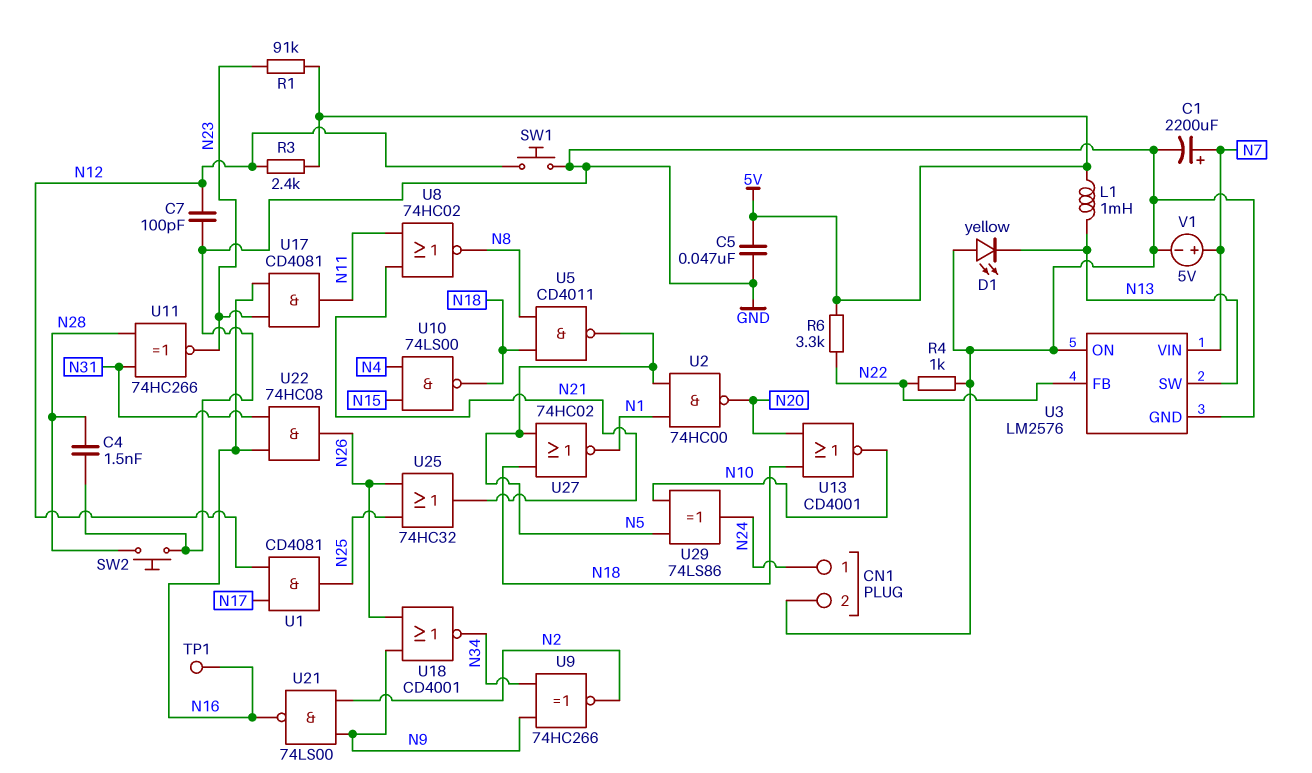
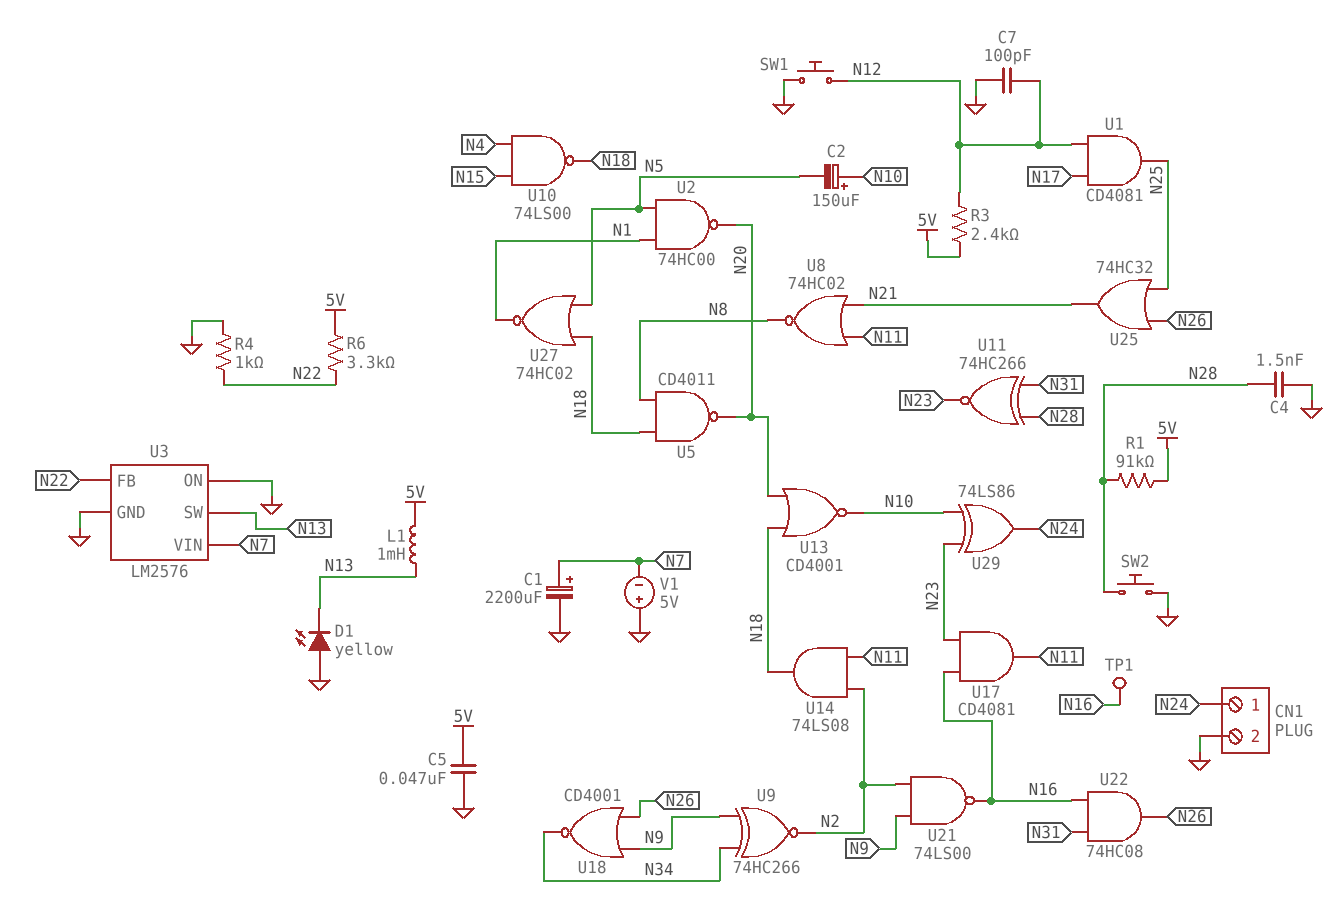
C2: none -> 150uF (plus N10, minus N5)
R1: 91k (5V, N23) -> 91k (5V, N28)
U5: NAND CD4011 (in N8, in N18, out N5) -> NAND CD4011 (in N8, in N18, out N20)
U14: none -> AND 74LS08 (in N2, in N11, out N18)
U29: XOR 74LS86 (in N5, in N10, out N24) -> XOR 74LS86 (in N10, in N23, out N24)
V1: 5V (plus N7, minus GND) -> 5V (plus GND, minus N7)

